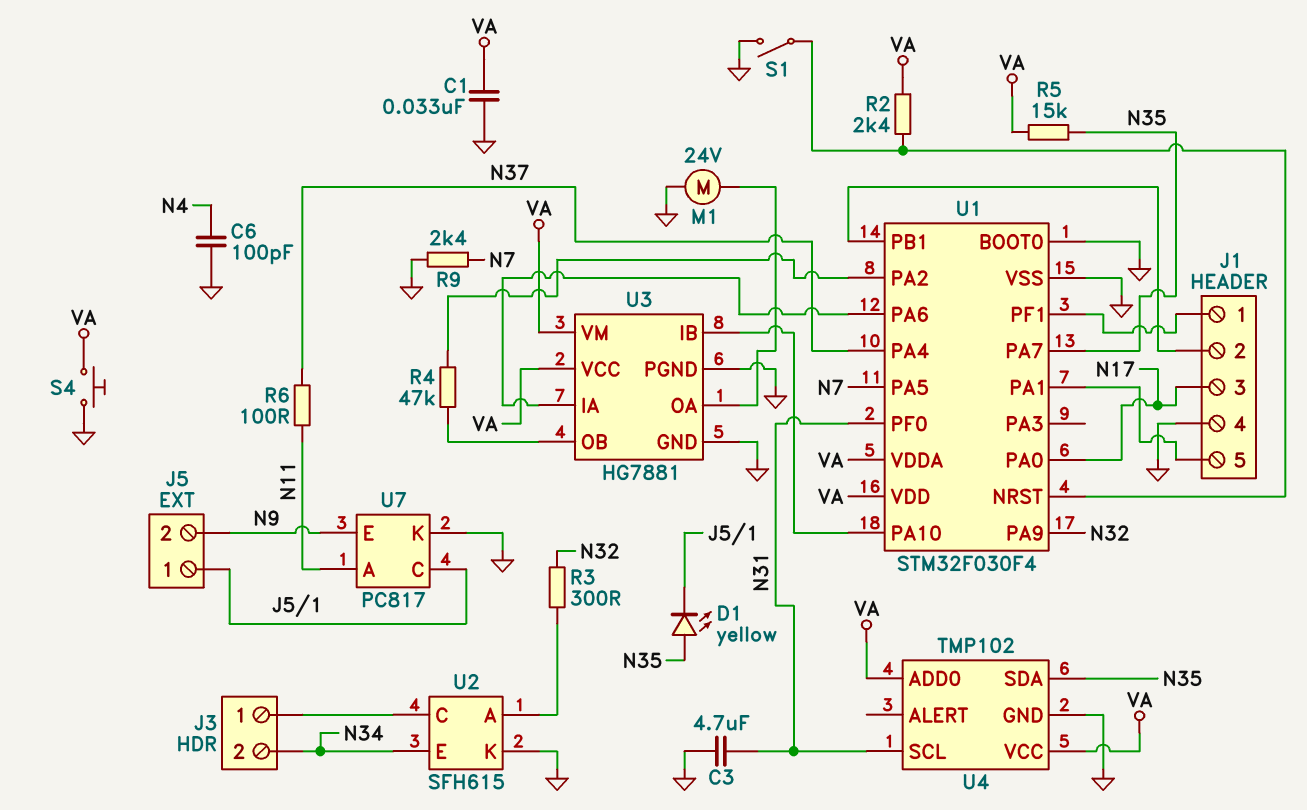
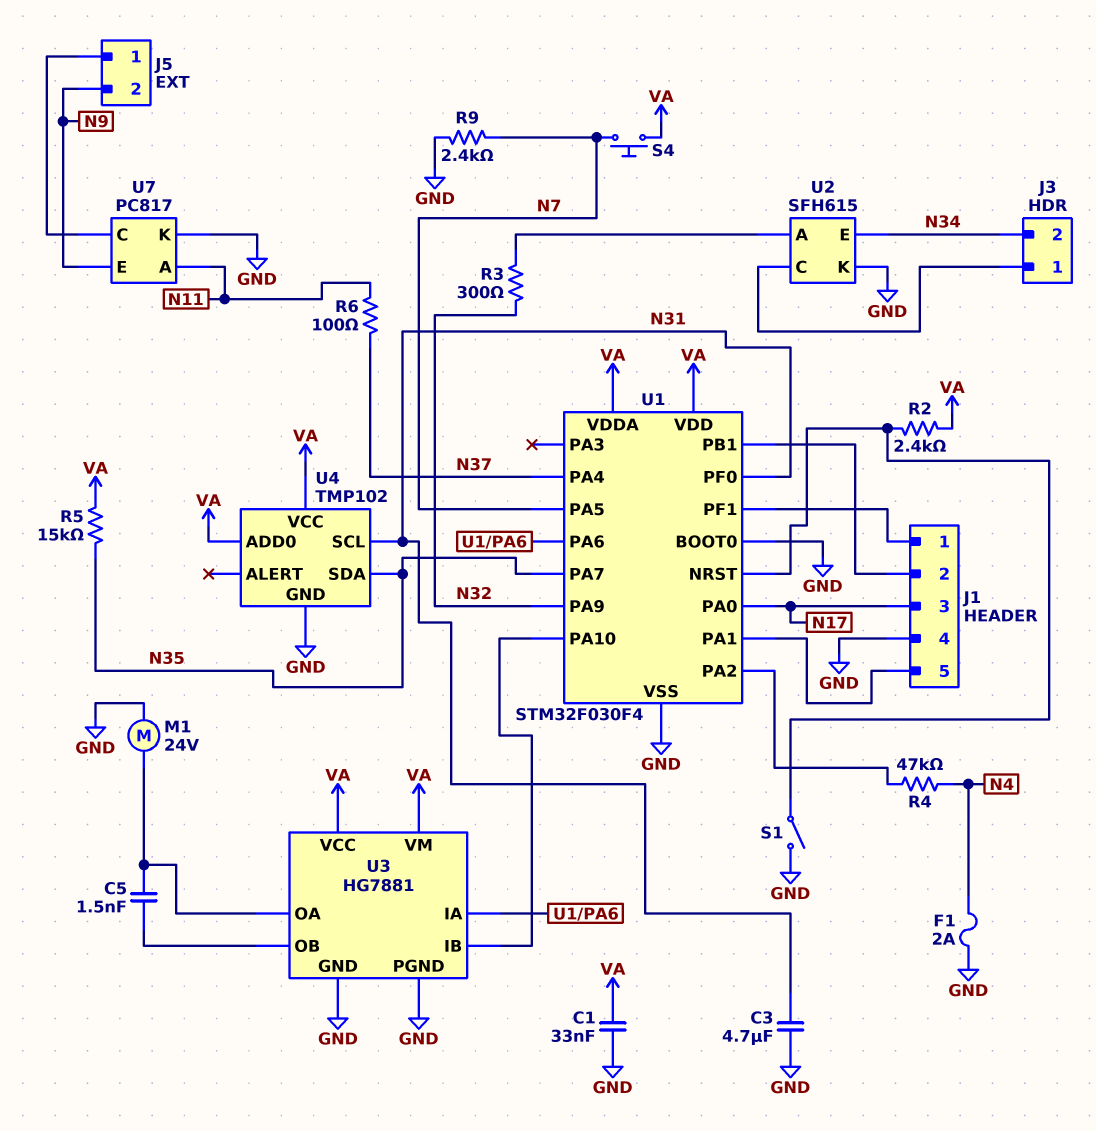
C5: none -> 1.5nF (U3/OA, U3/OB)
C6: 100pF (GND, N4) -> none
D1: LED yellow (A N35, K J5/1) -> none
F1: none -> 2A (GND, N4)
R4: 47k (U1/PA2, U3/OB) -> 47k (N4, U1/PA2)
S4: button (GND, VA) -> button (N7, VA)

